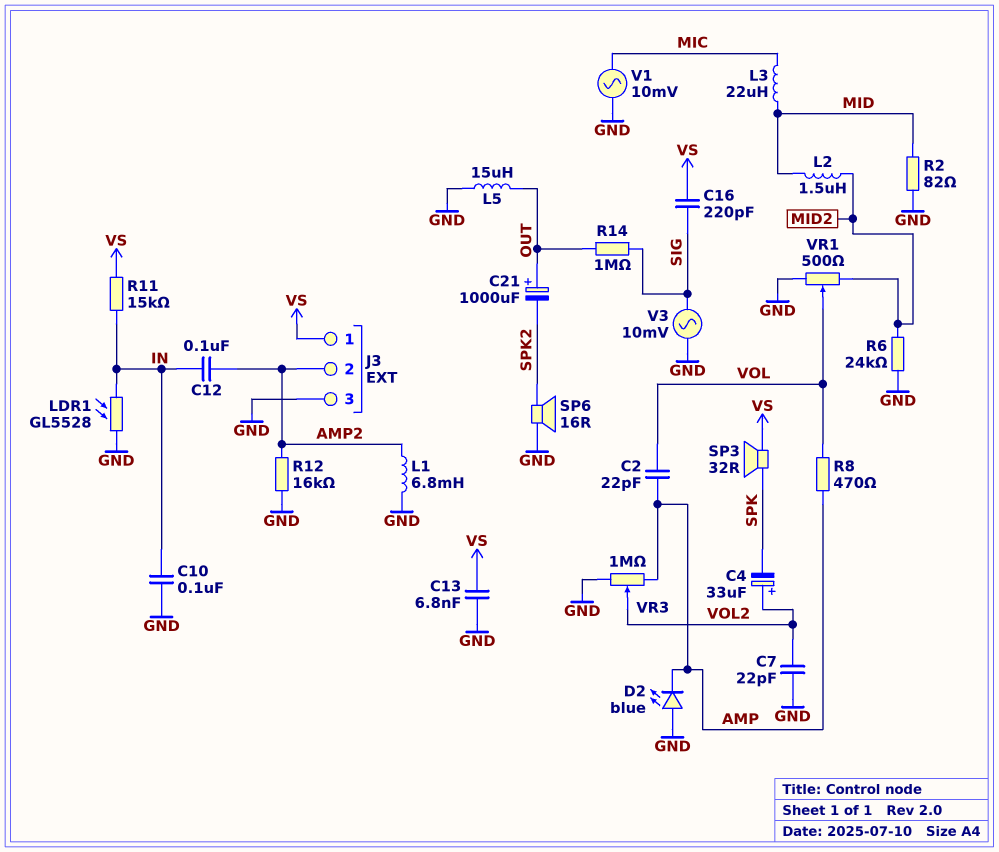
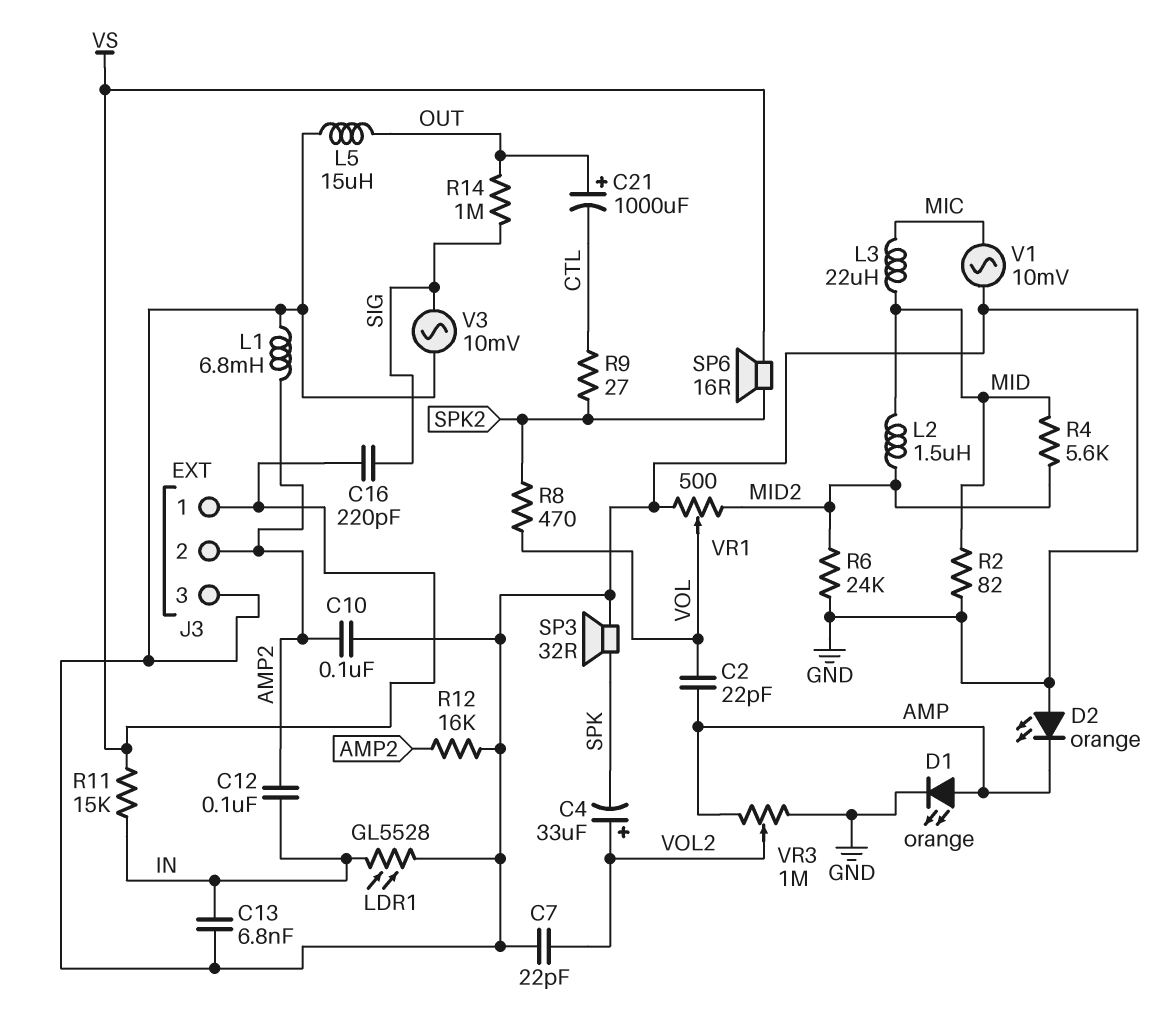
C10: 100nF (GND, IN) -> 100nF (AMP2, GND)
C13: 6.8nF (GND, VS) -> 6.8nF (GND, IN)
C21: 1000uF (plus OUT, minus SPK2) -> 1000uF (plus OUT, minus CTL)
D1: none -> LED orange (A AMP, K GND)
D2: LED blue (A GND, K AMP) -> LED orange (A GND, K AMP)
R4: none -> 5.6k (MID, MID2)
R8: 470 (AMP, VOL) -> 470 (SPK2, VOL)
R9: none -> 27 (CTL, SPK2)
SP3: speaker 32R (SPK, VS) -> speaker 32R (GND, SPK)
SP6: speaker 16R (GND, SPK2) -> speaker 16R (SPK2, VS)

